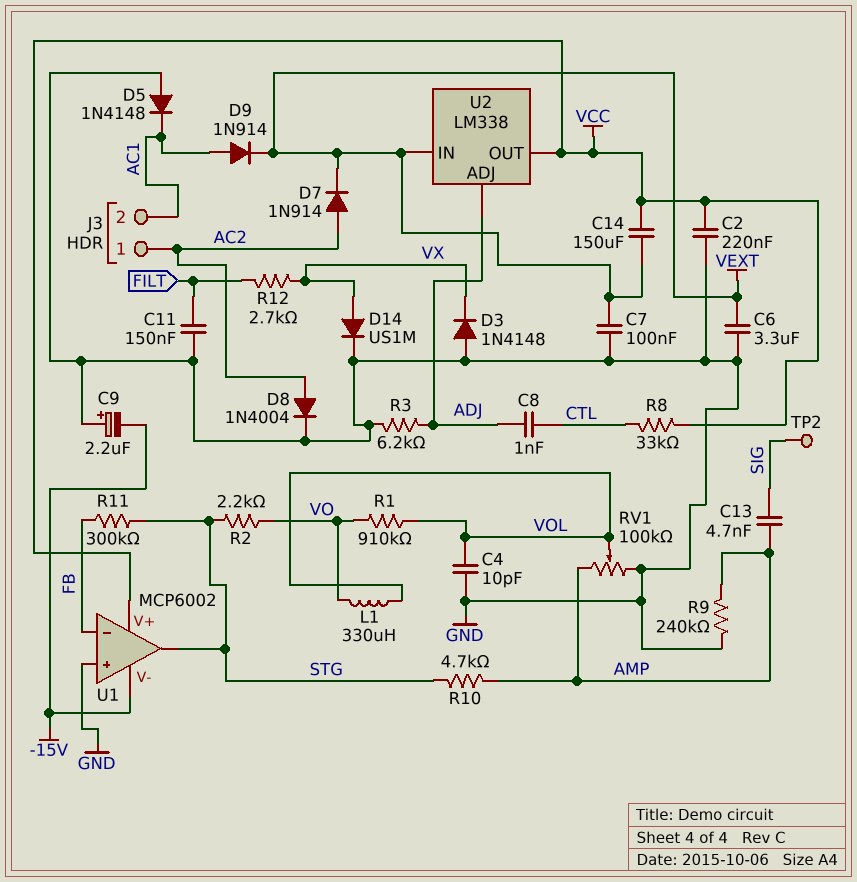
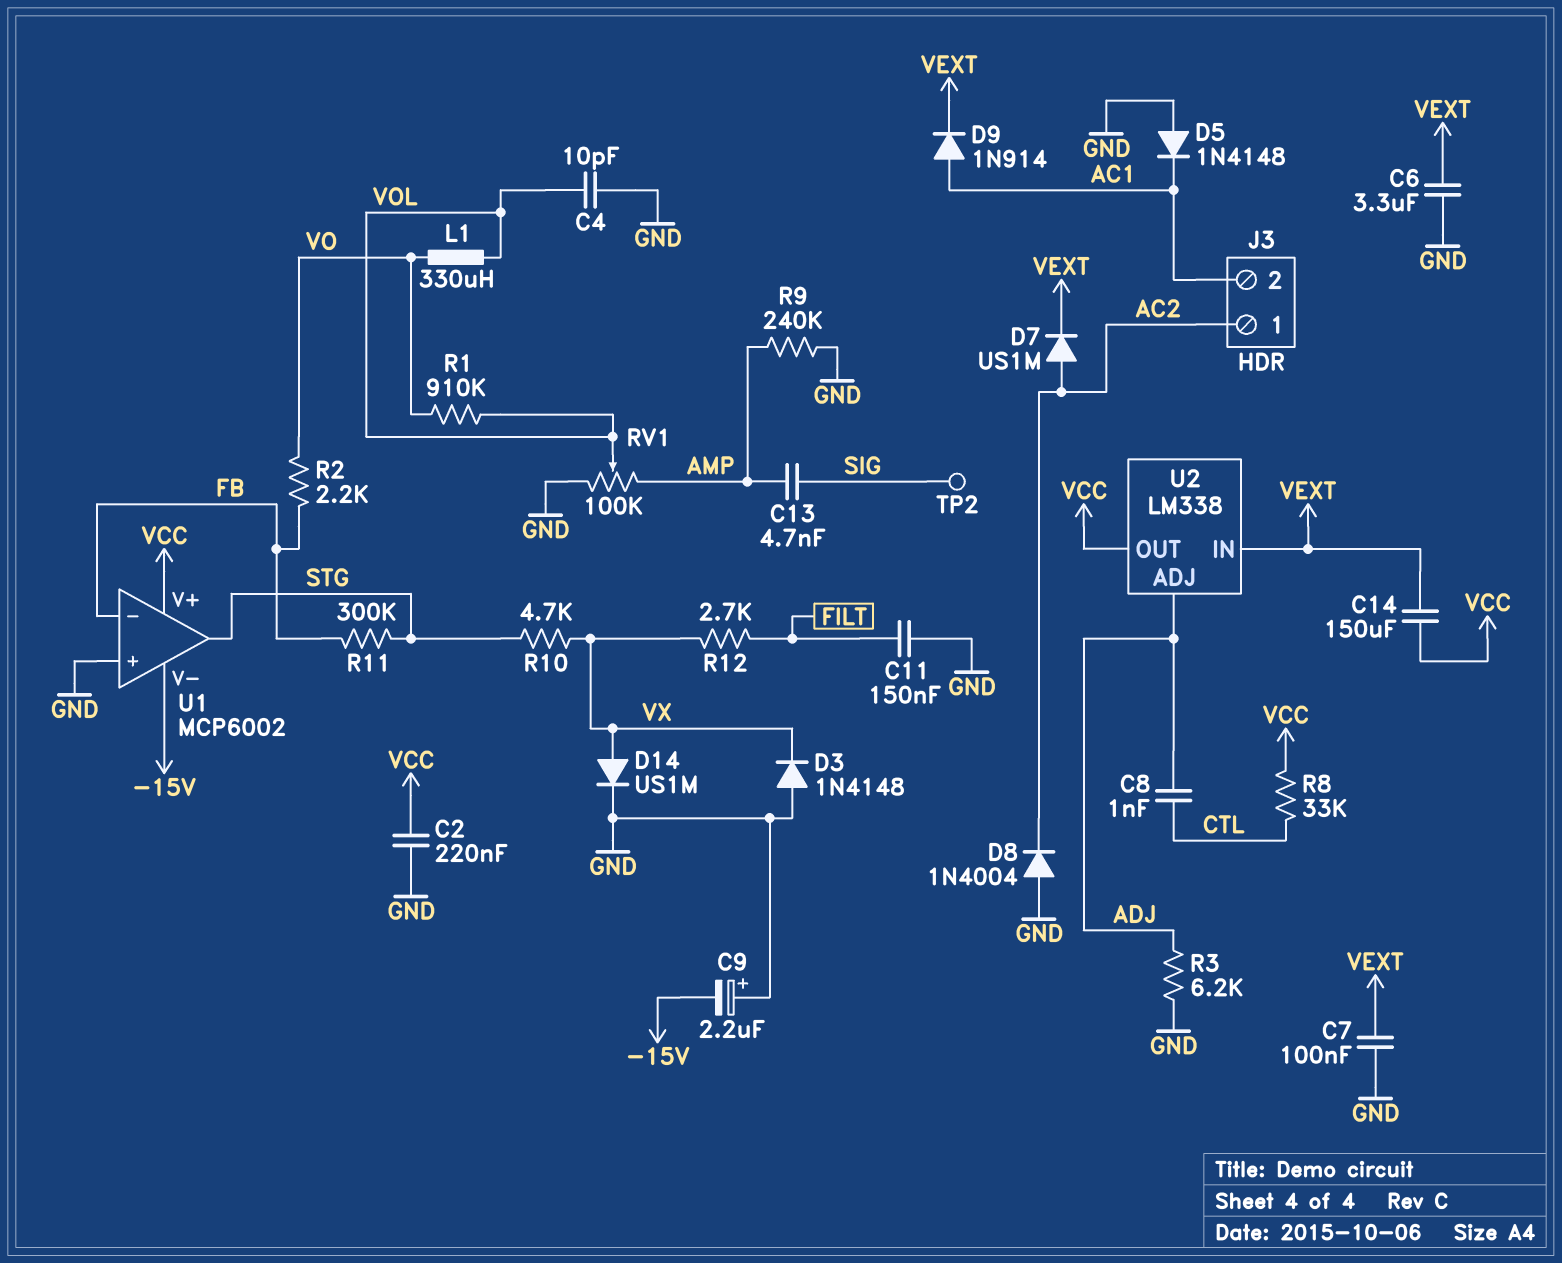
D7: diode 1N914 (A AC2, K VEXT) -> diode US1M (A AC2, K VEXT)
D8: diode 1N4004 (A AC2, K GND) -> diode 1N4004 (A GND, K AC2)
R2: 2.2k (STG, VO) -> 2.2k (FB, VO)
R10: 4.7k (AMP, STG) -> 4.7k (STG, VX)

